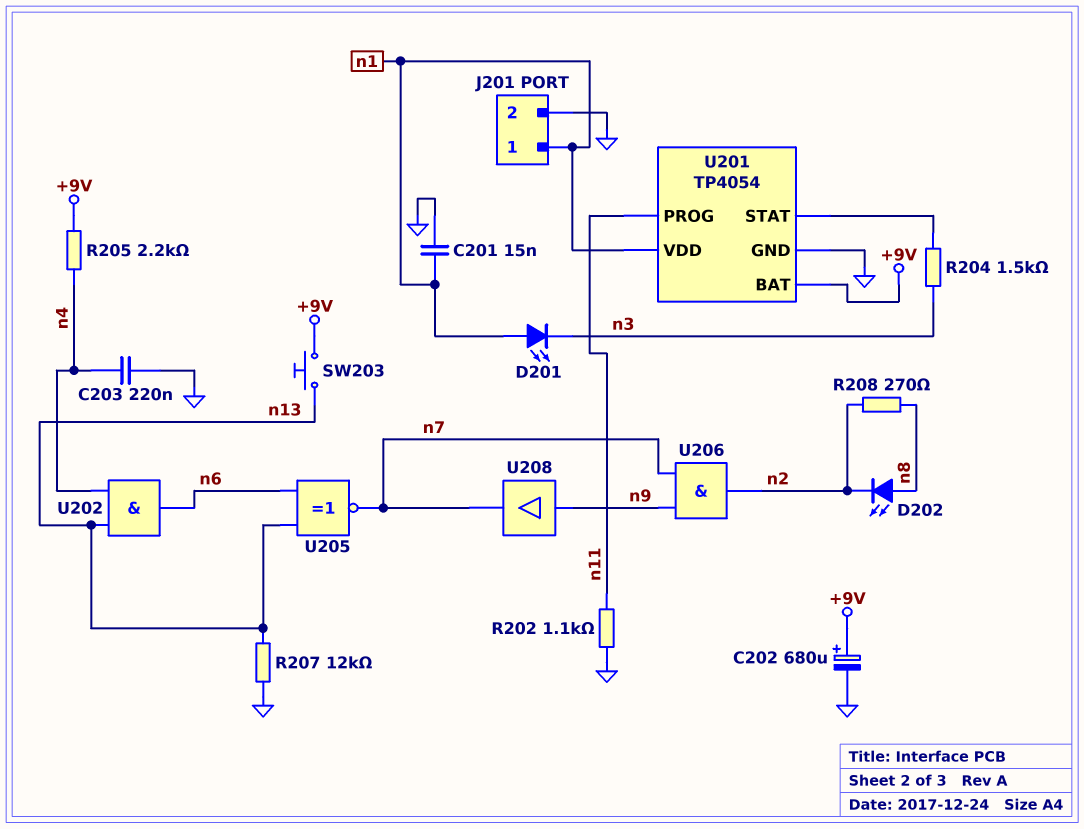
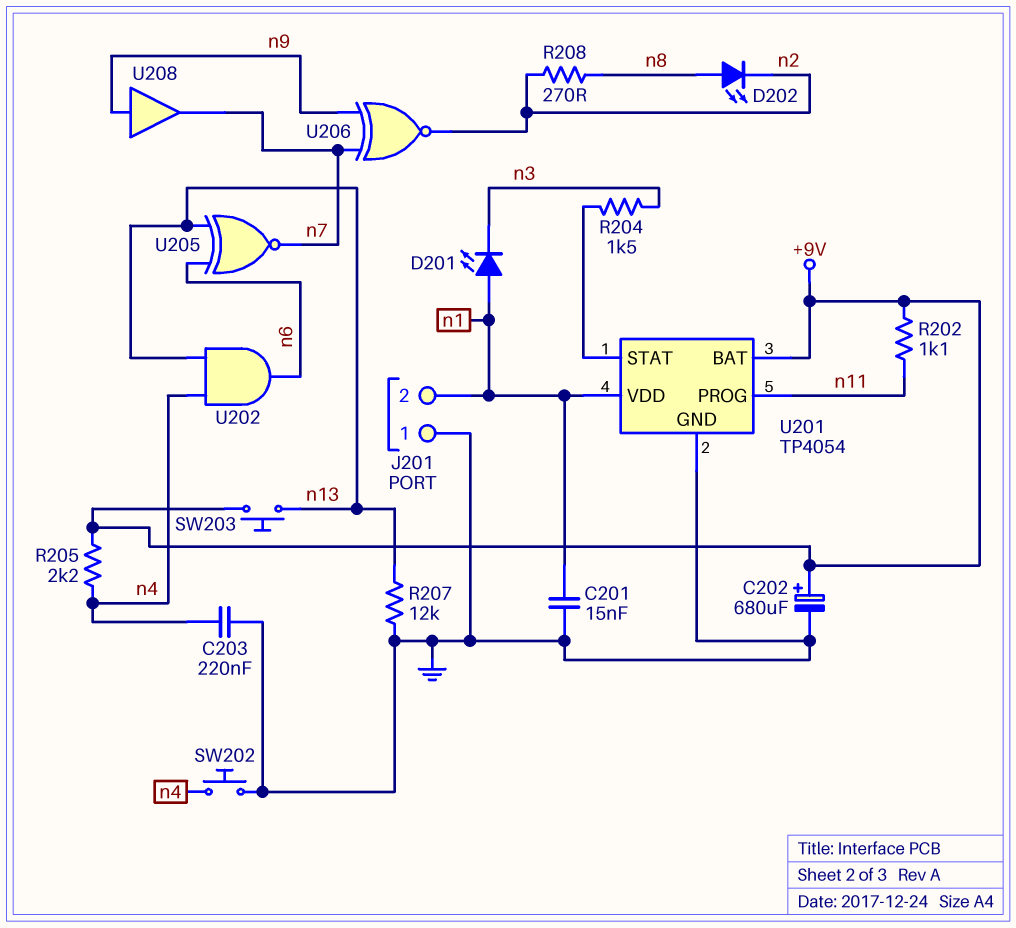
J201 pin 1: n1 -> GND
J201 pin 2: GND -> n1
R202: 1.1k (GND, n11) -> 1.1k (+9V, n11)
SW202: none -> button (GND, n4)
U206: AND (in n7, in n9, out n2) -> XNOR (in n7, in n9, out n2)

